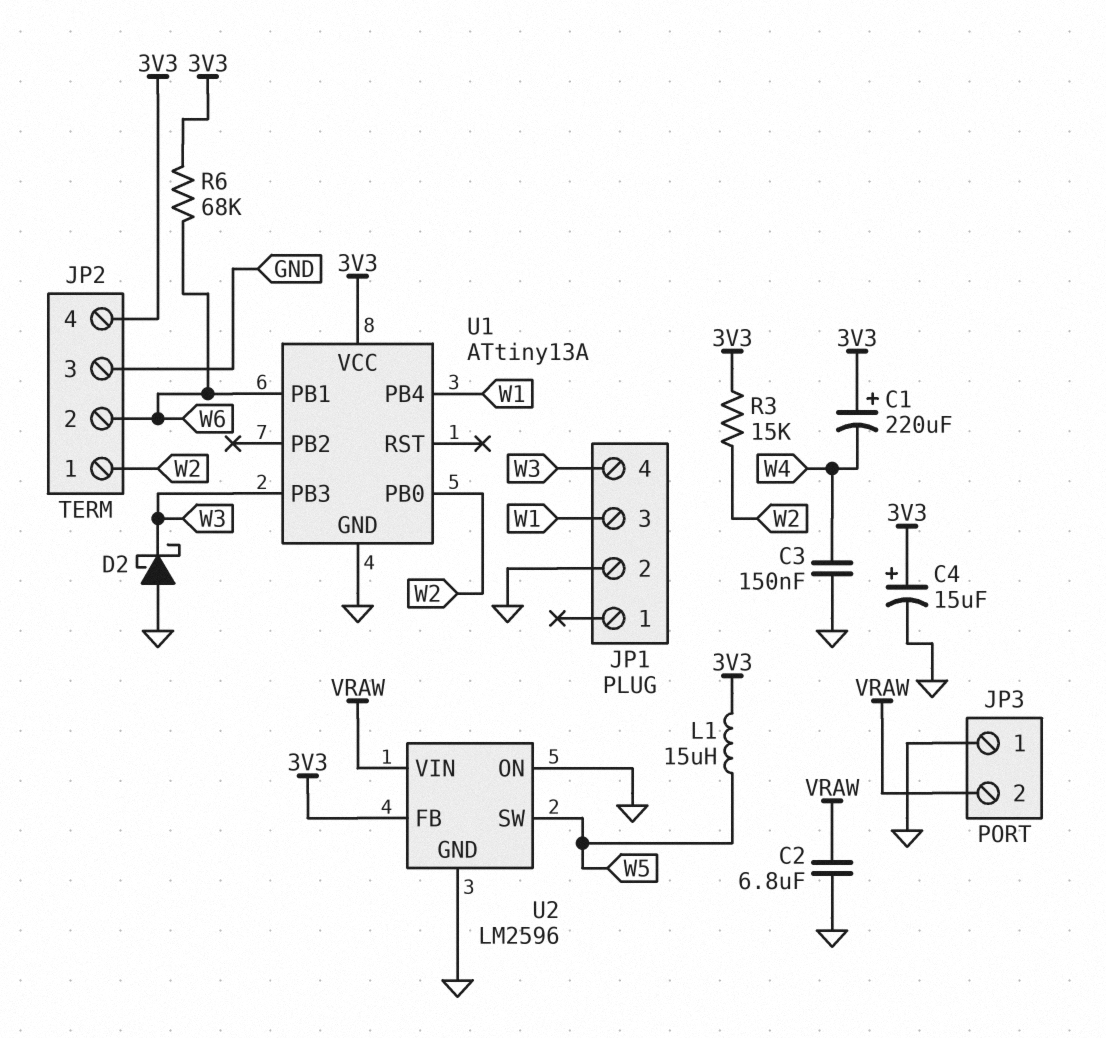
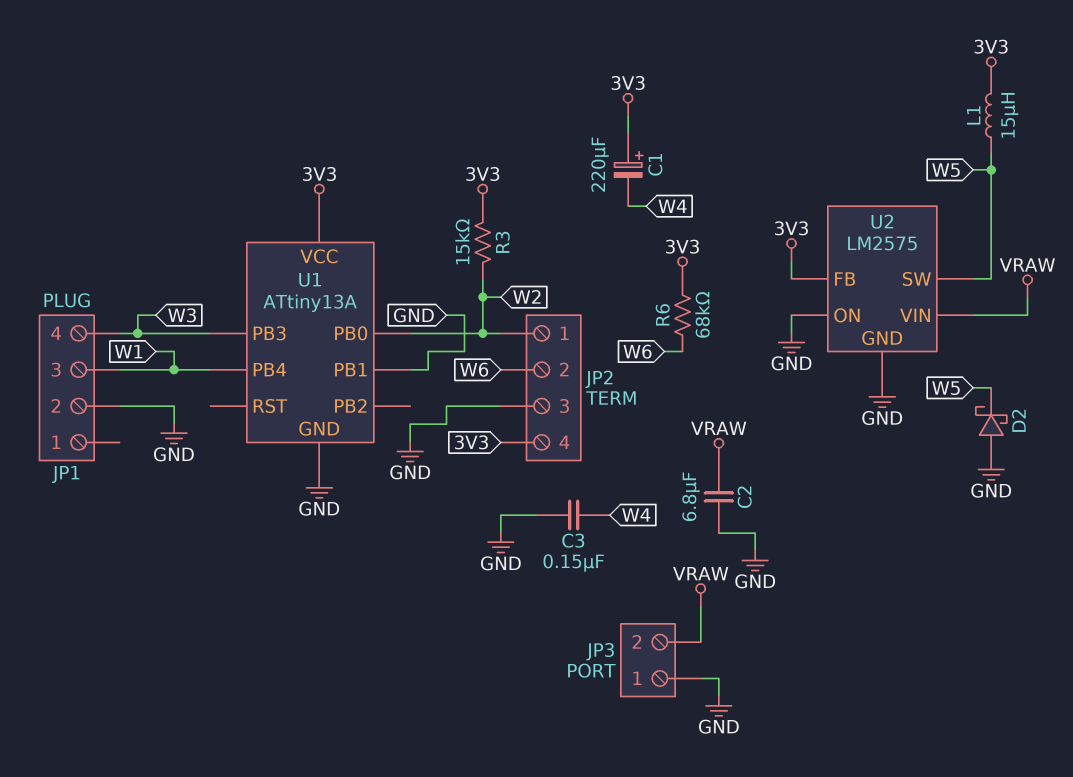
C4: 15uF (plus 3V3, minus GND) -> none
D2: schottky (A GND, K W3) -> schottky (A GND, K W5)
U1 pin PB1: W6 -> GND
U2: LM2596 -> LM2575

